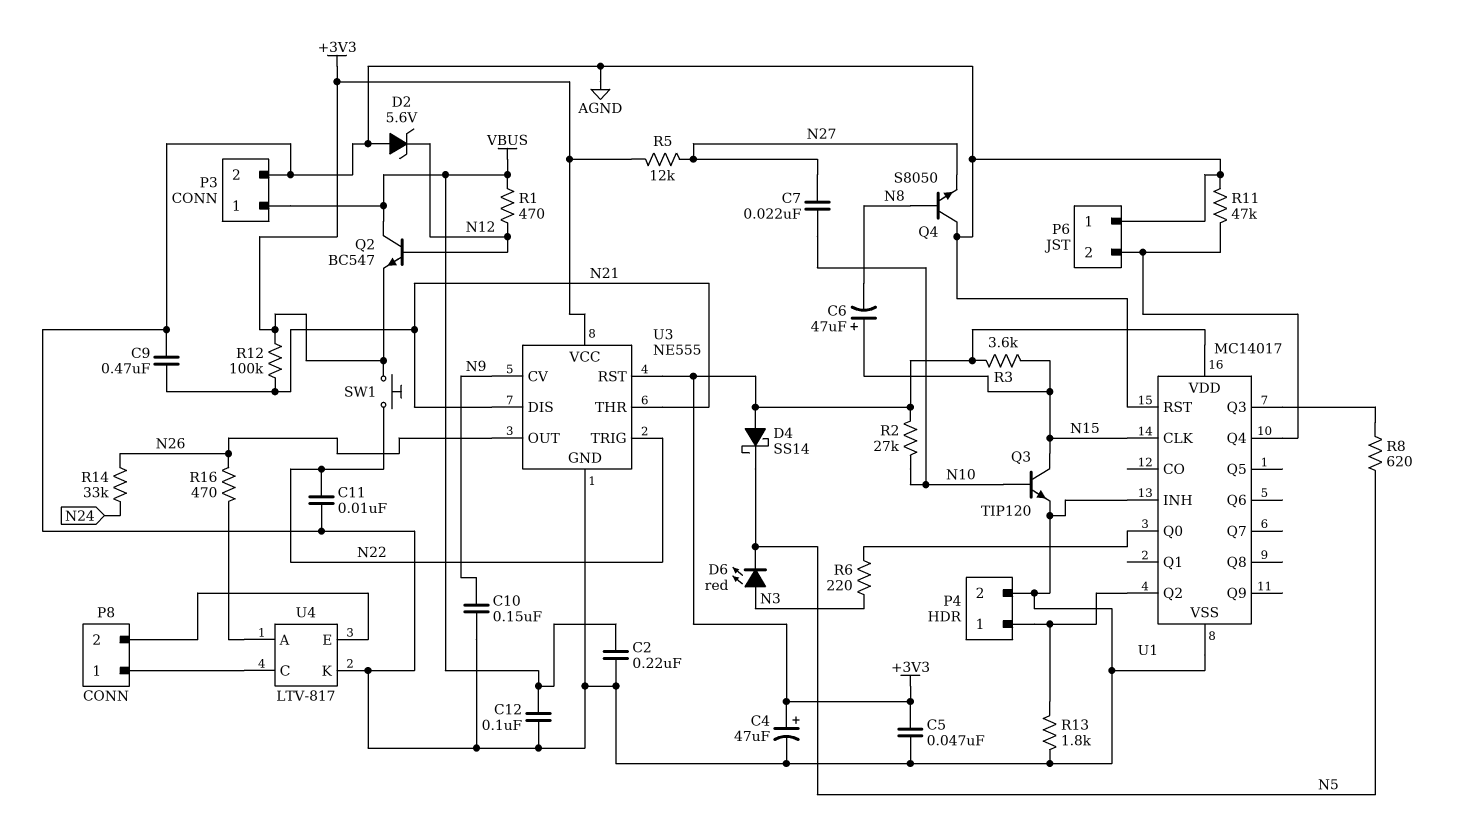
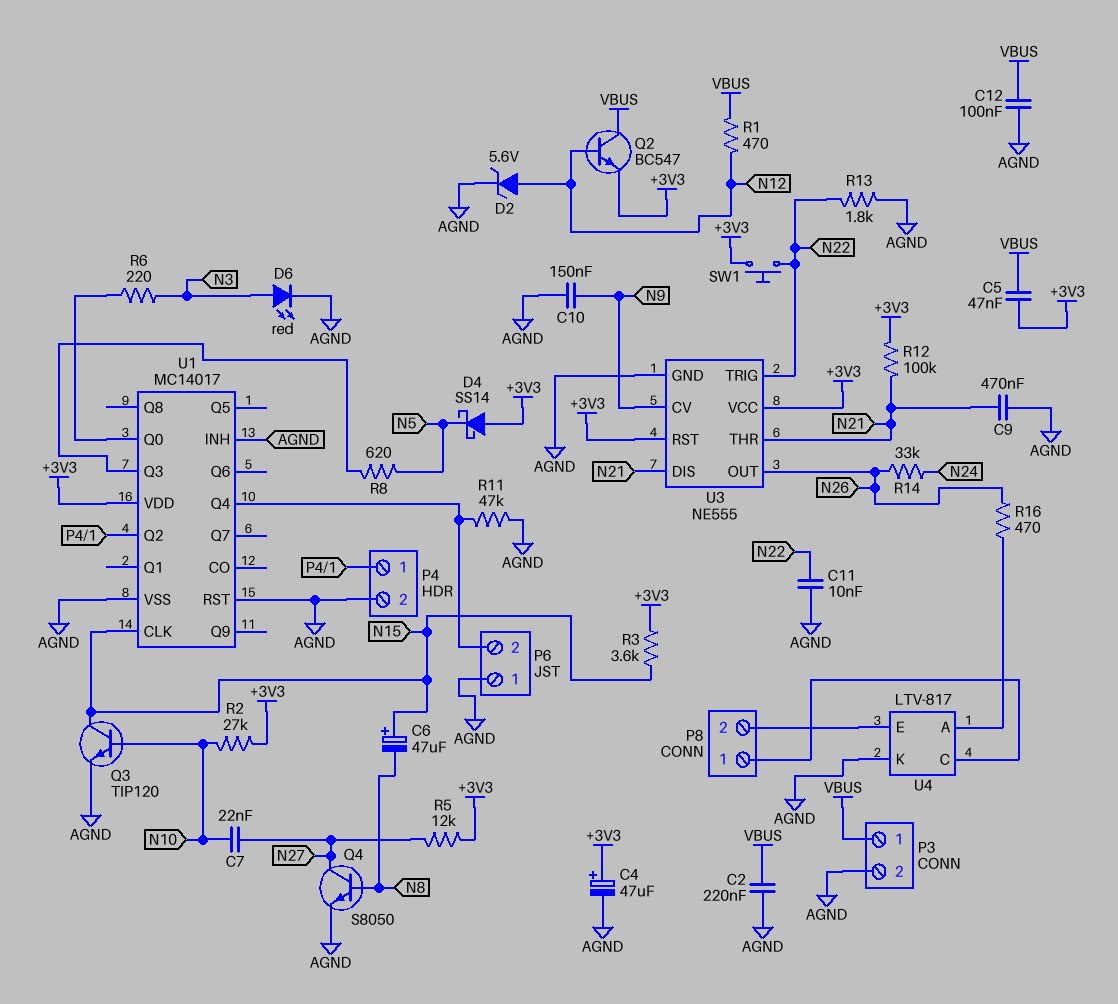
C5: 47nF (+3V3, AGND) -> 47nF (+3V3, VBUS)
D2: zener 5.6V (A AGND, K N12) -> zener 5.6V (A N12, K AGND)
D6: LED red (A N3, K N5) -> LED red (A N3, K AGND)
Q4: NPN S8050 (B N8, C AGND, E N27) -> NPN S8050 (B N8, C N27, E AGND)
R13: 1.8k (AGND, P4/1) -> 1.8k (AGND, N22)

